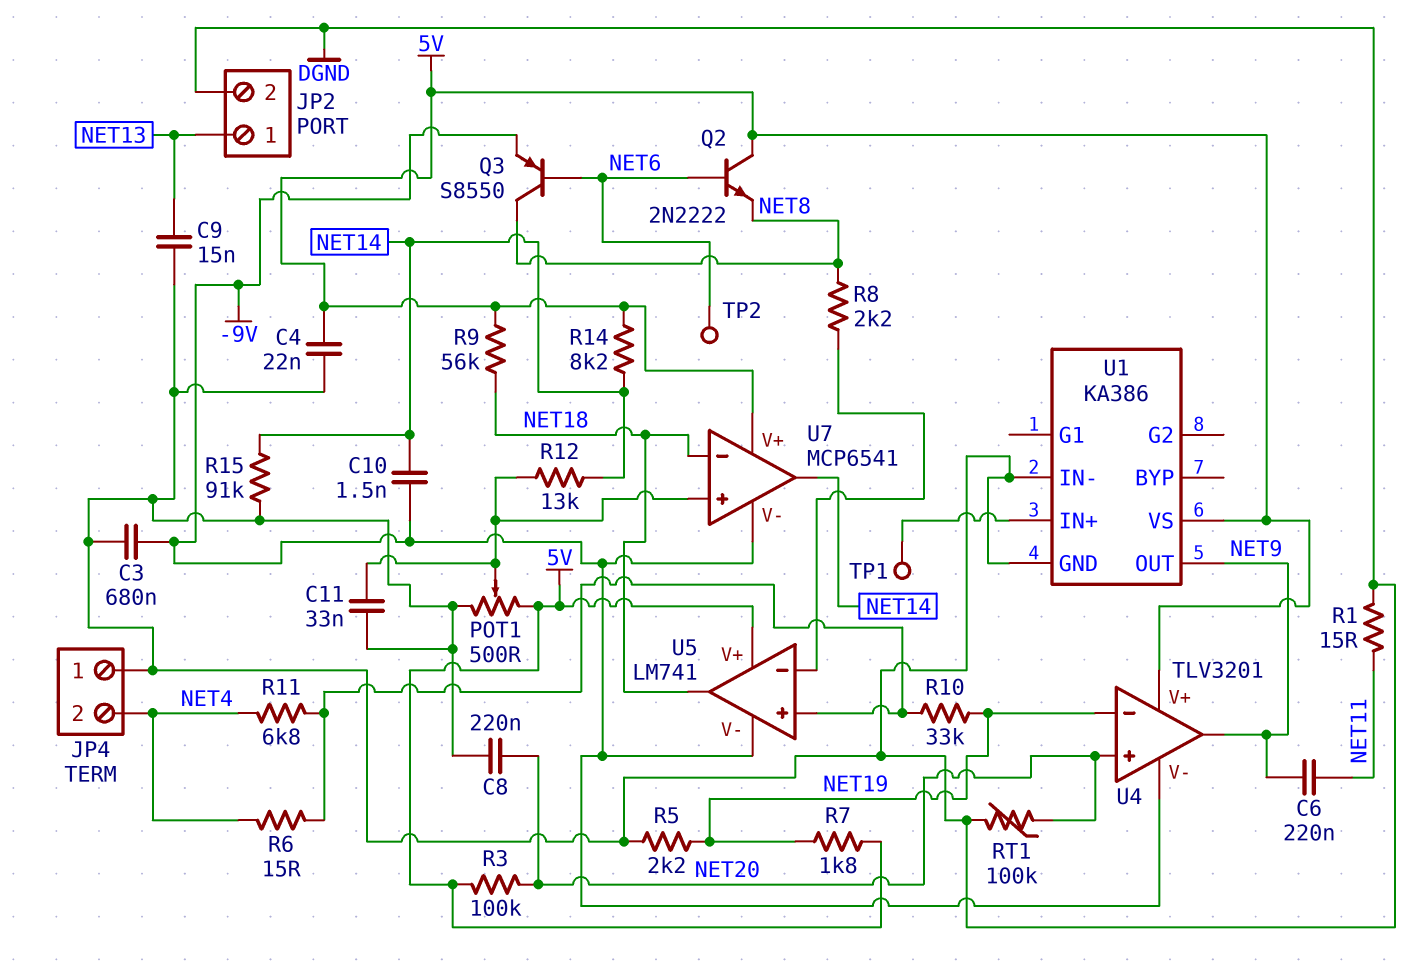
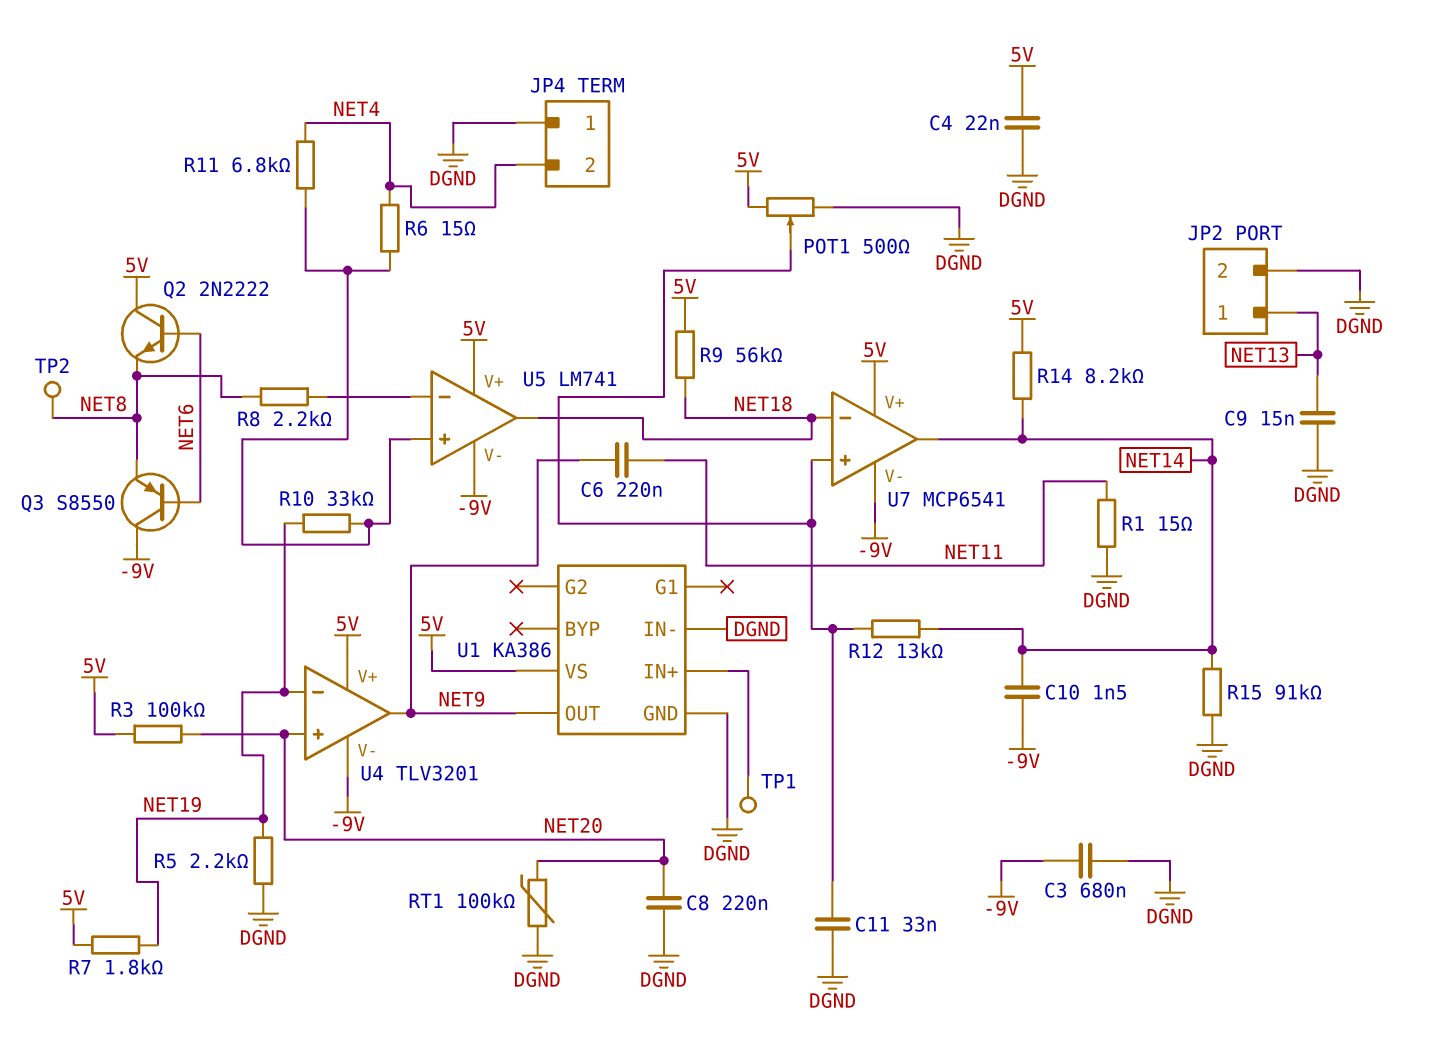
Q3: PNP S8550 (B NET6, C NET8, E -9V) -> PNP S8550 (B NET6, C -9V, E NET8)
TP2: test point (NET6) -> test point (NET8)

